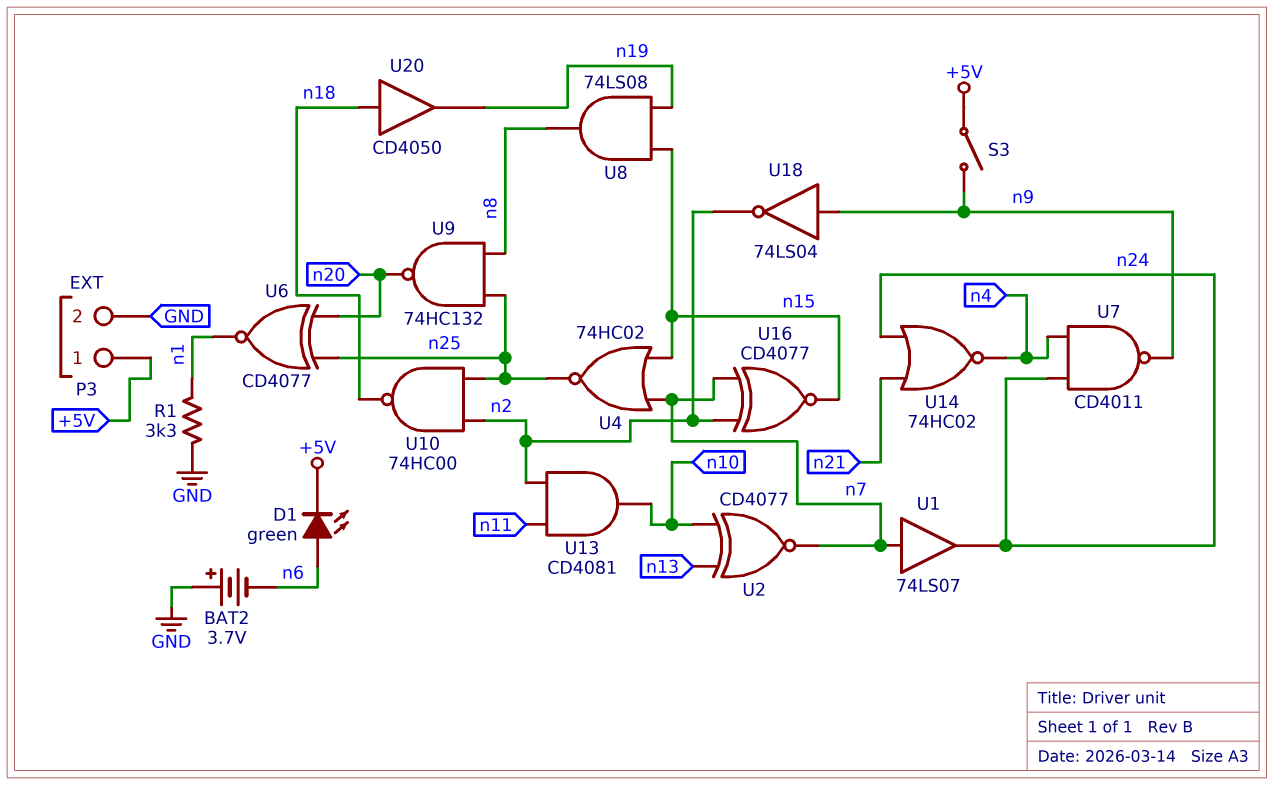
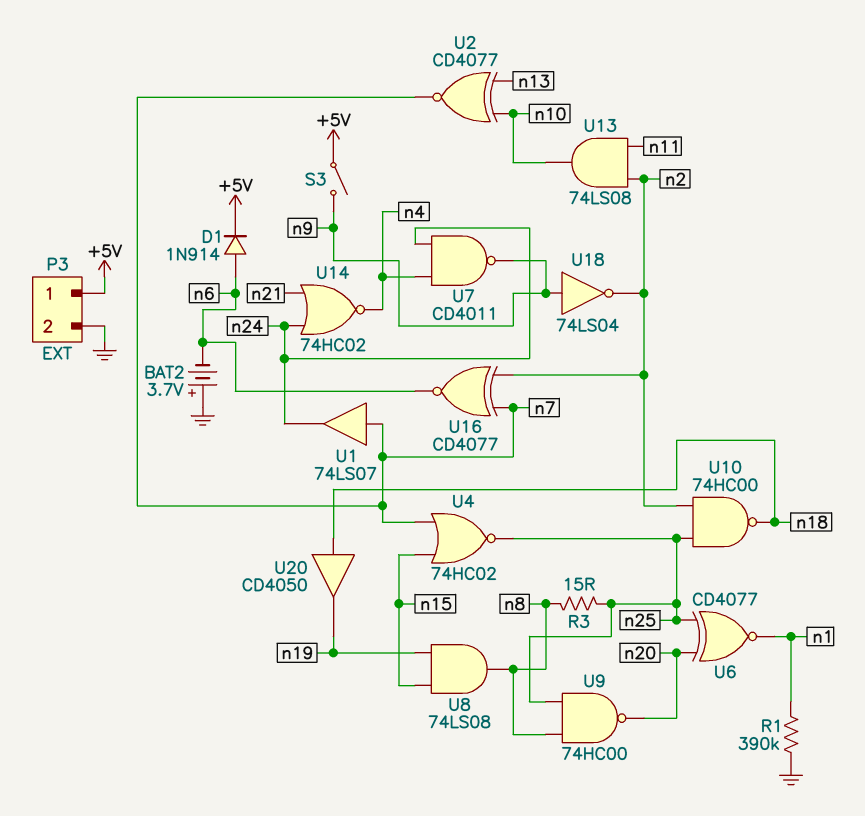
D1: LED green (A n6, K +5V) -> diode 1N914 (A n6, K +5V)
R1: 3.3k (GND, n1) -> 390k (GND, n1)
R3: none -> 15 (n8, n25)
U9: NAND 74HC132 (in n8, in n25, out n20) -> NAND 74HC00 (in n8, in n25, out n20)
U13: AND CD4081 (in n2, in n11, out n10) -> AND 74LS08 (in n2, in n11, out n10)
U16: XNOR CD4077 (in n2, in n7, out n15) -> XNOR CD4077 (in n2, in n7, out n6)

